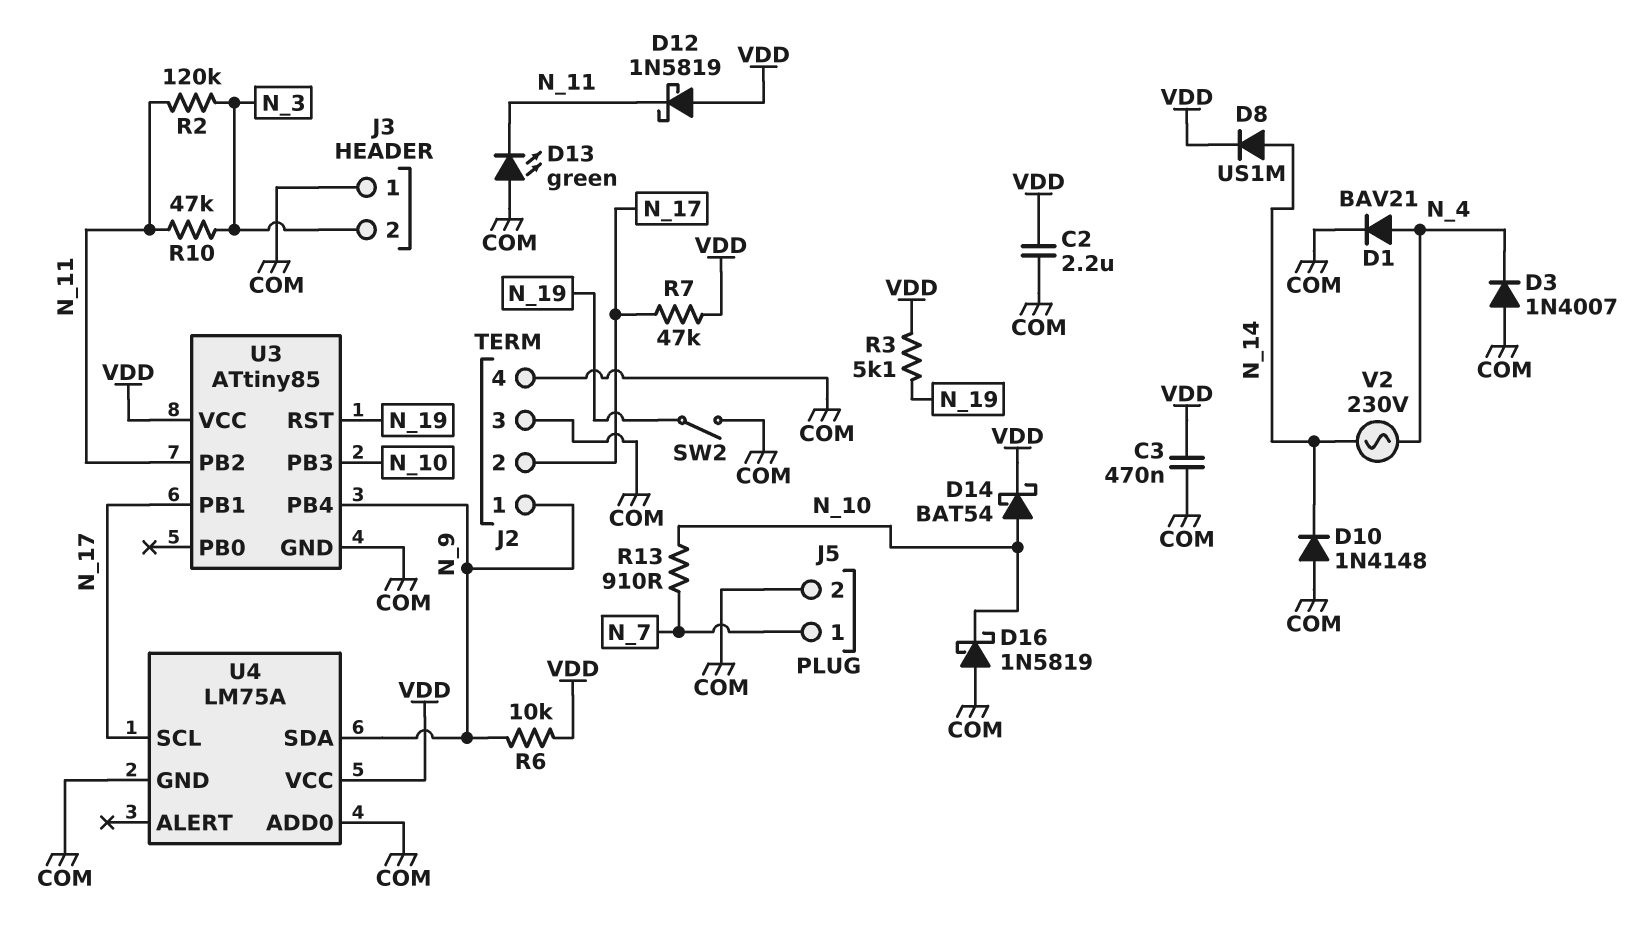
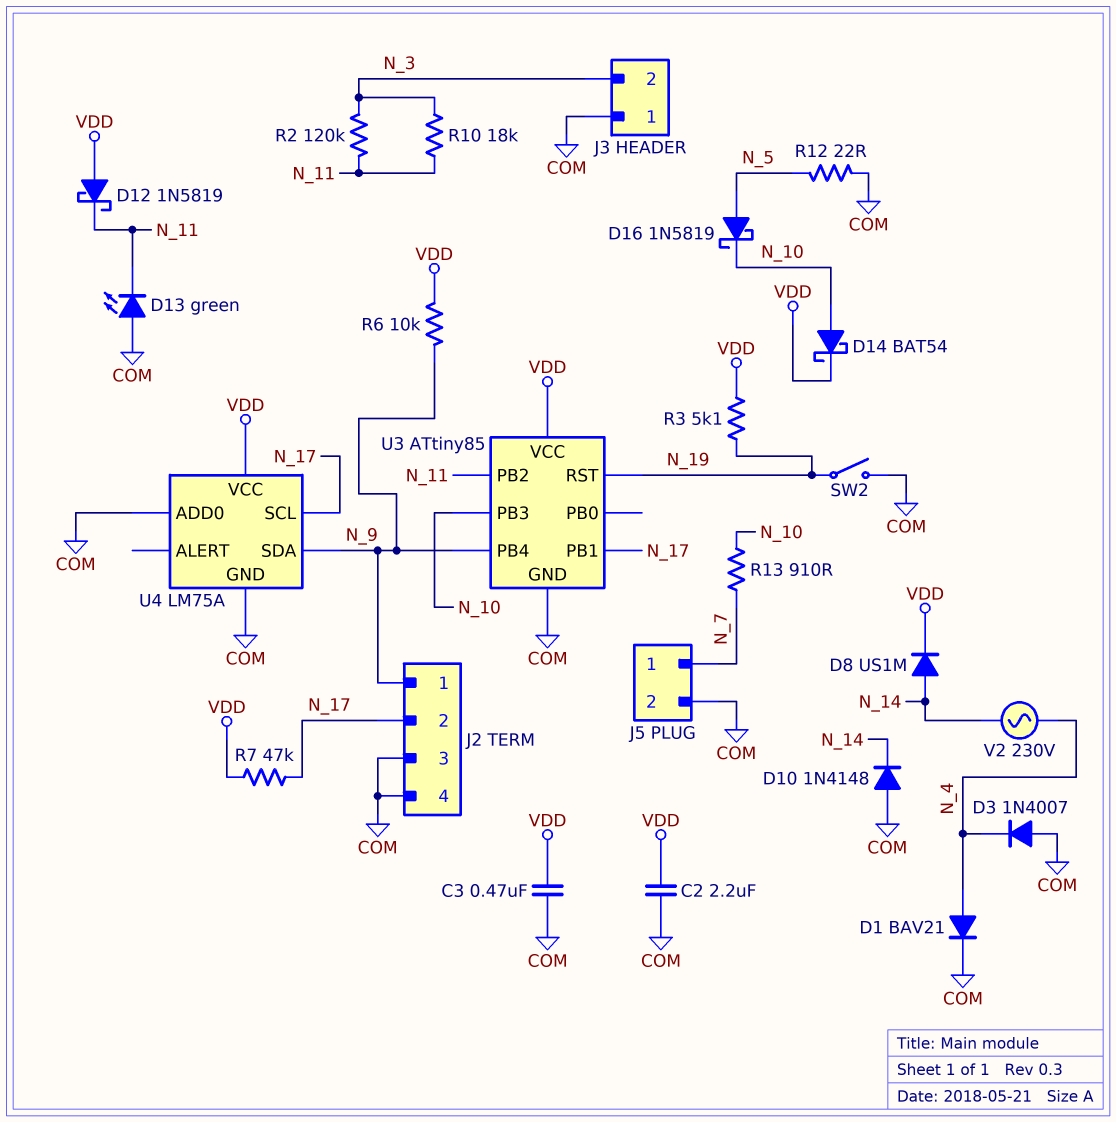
D16: schottky 1N5819 (A COM, K N_10) -> schottky 1N5819 (A N_5, K N_10)
R10: 47k (N_3, N_11) -> 18k (N_3, N_11)
R12: none -> 22 (COM, N_5)

